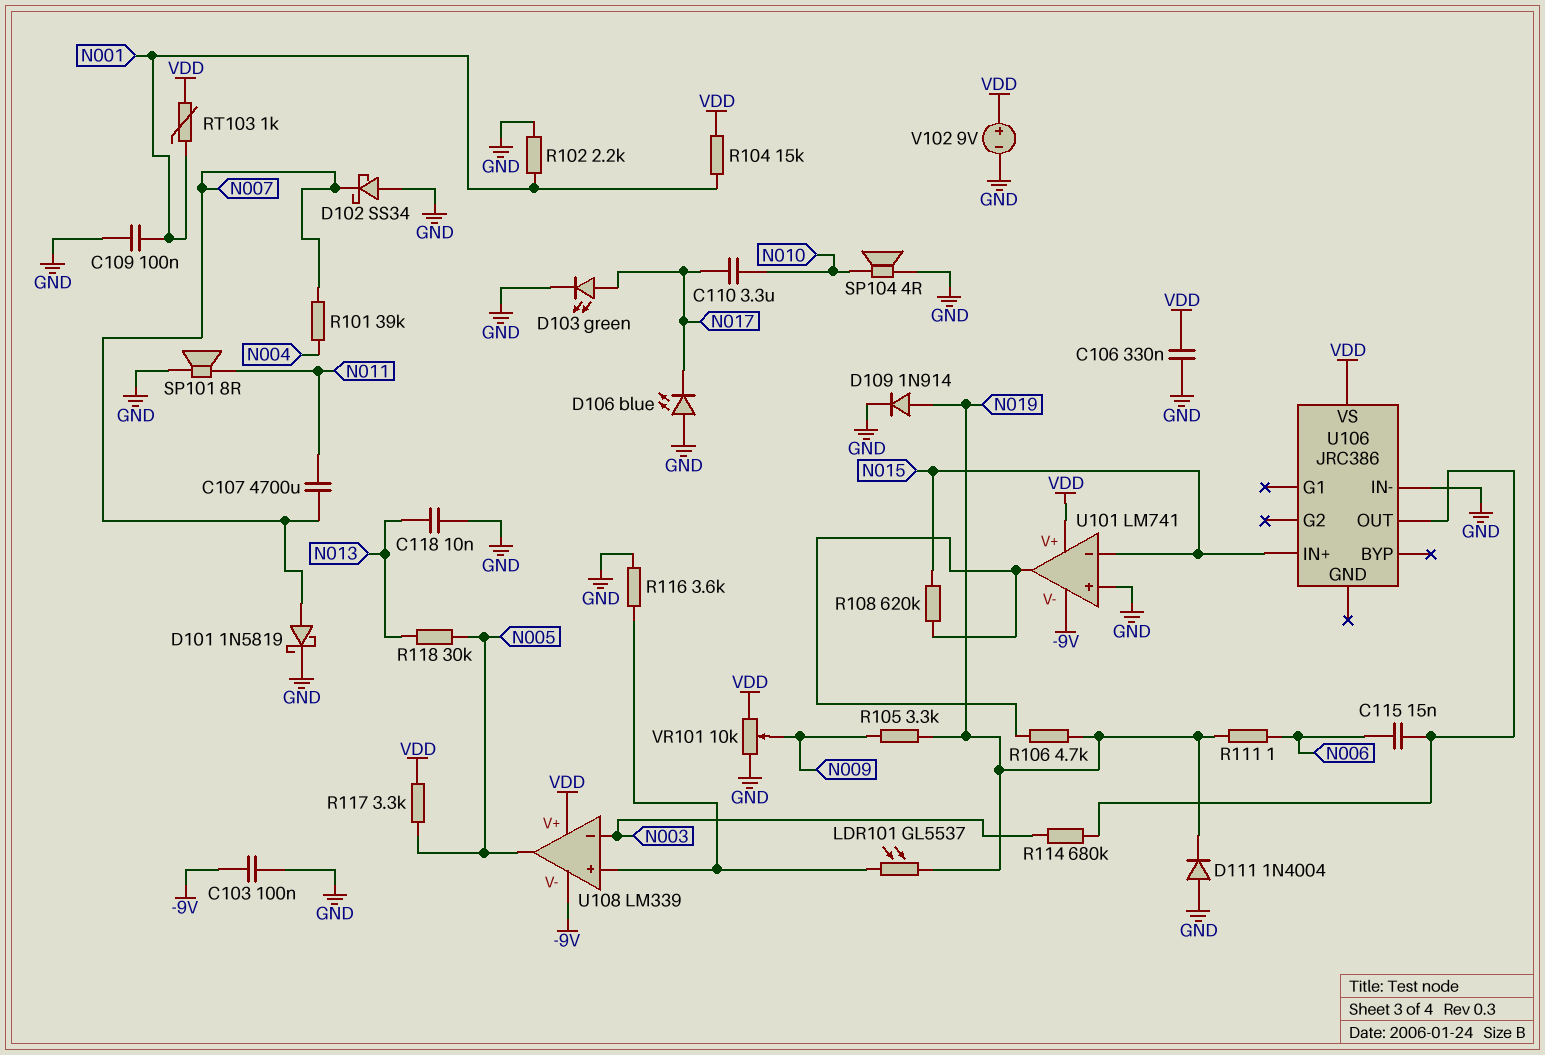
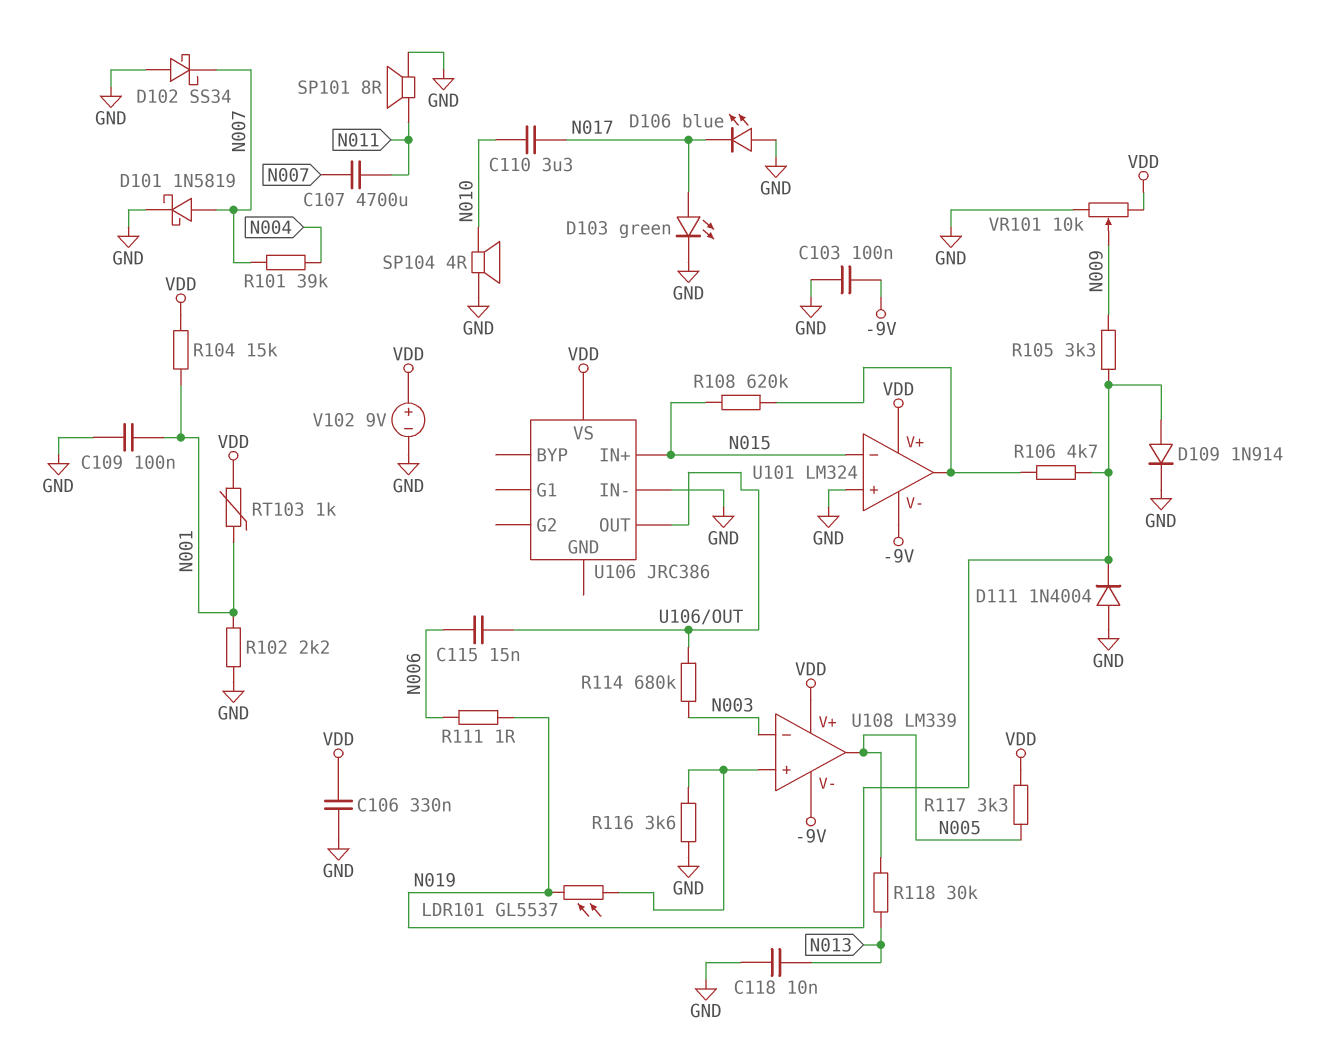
U101: LM741 -> LM324

